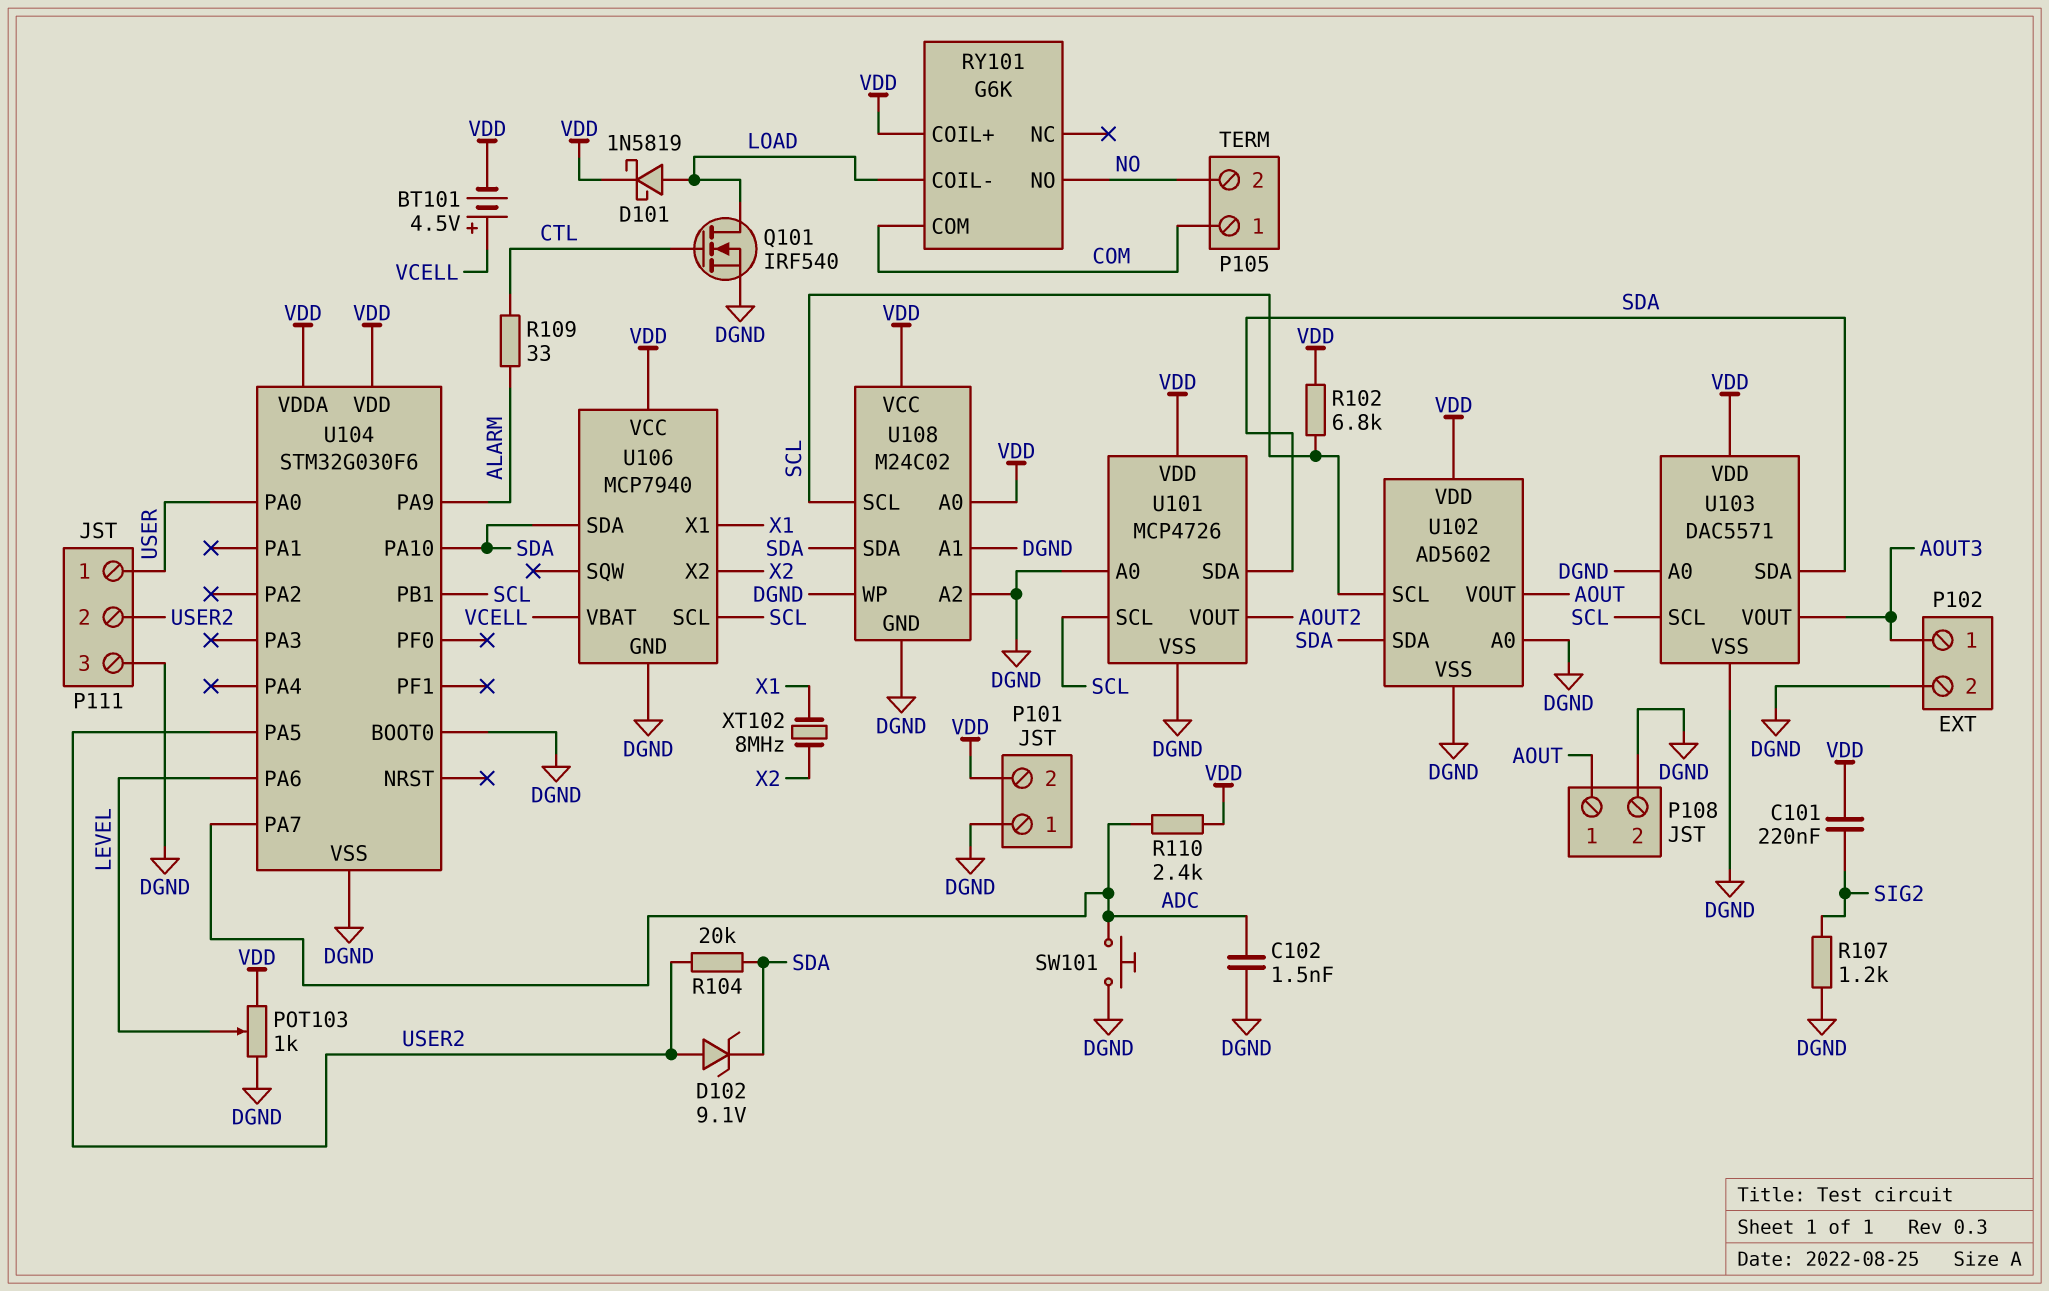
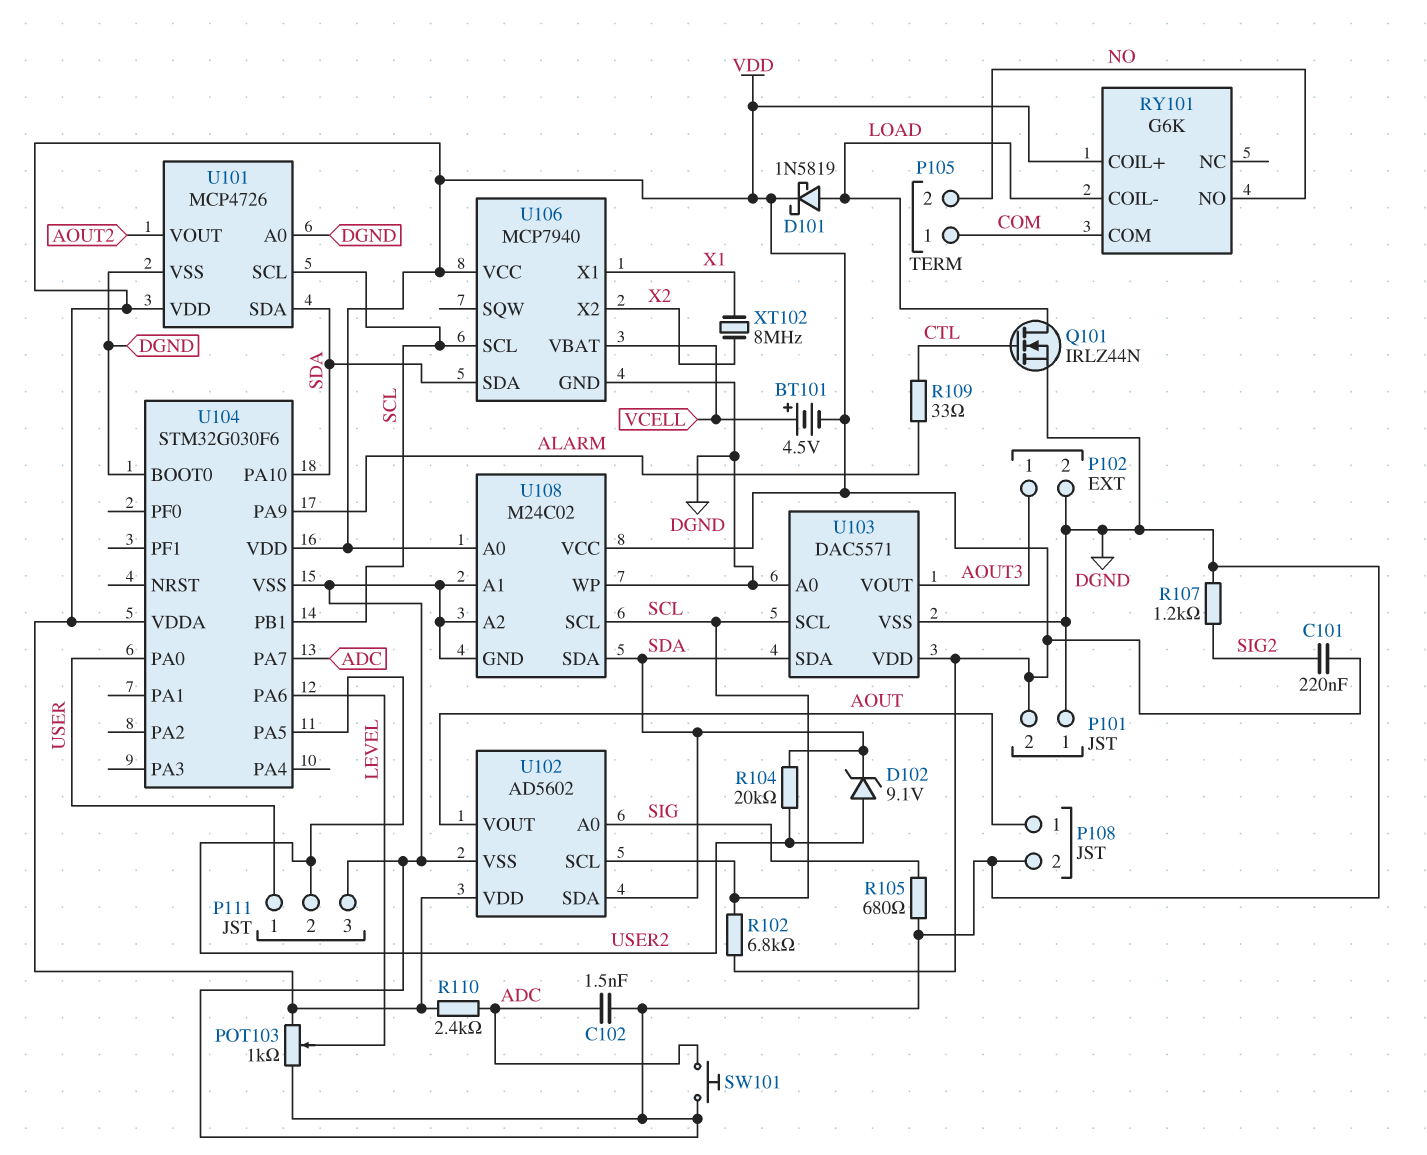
Q101: NMOS IRF540 (G CTL, D LOAD, S DGND) -> NMOS IRLZ44N (G CTL, D LOAD, S DGND)
R105: none -> 680 (DGND, SIG)
U102 pin A0: DGND -> SIG

